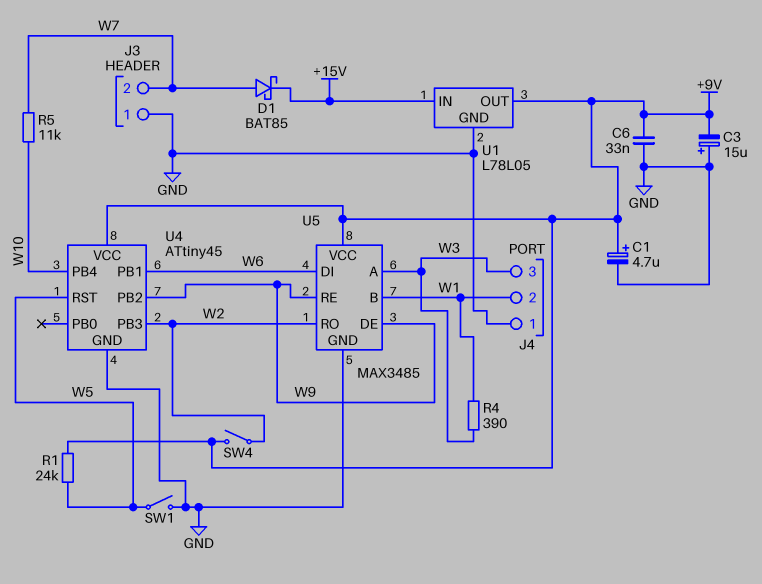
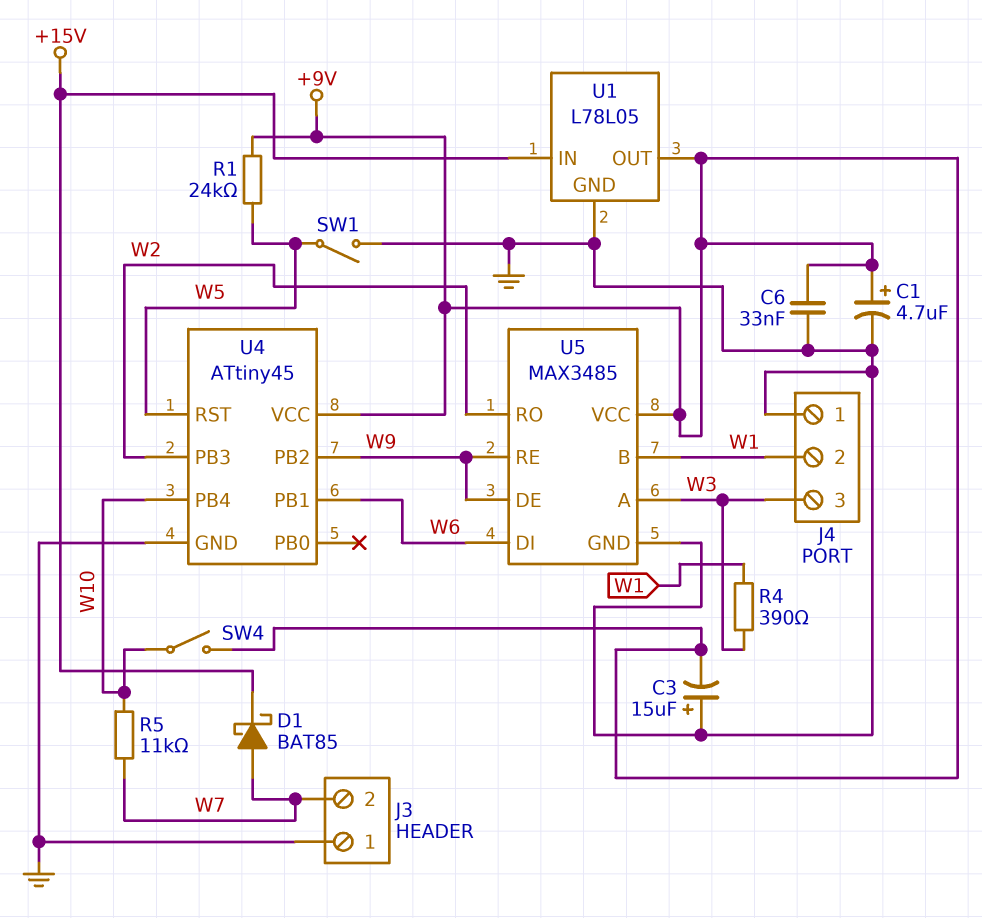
SW4: switch (+9V, W2) -> switch (+9V, W10)

